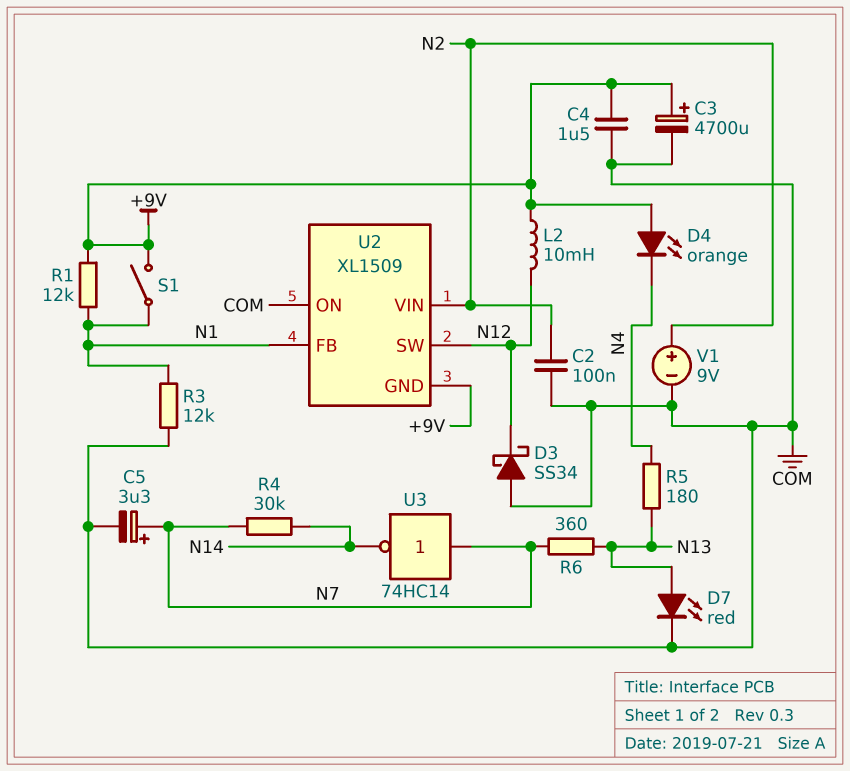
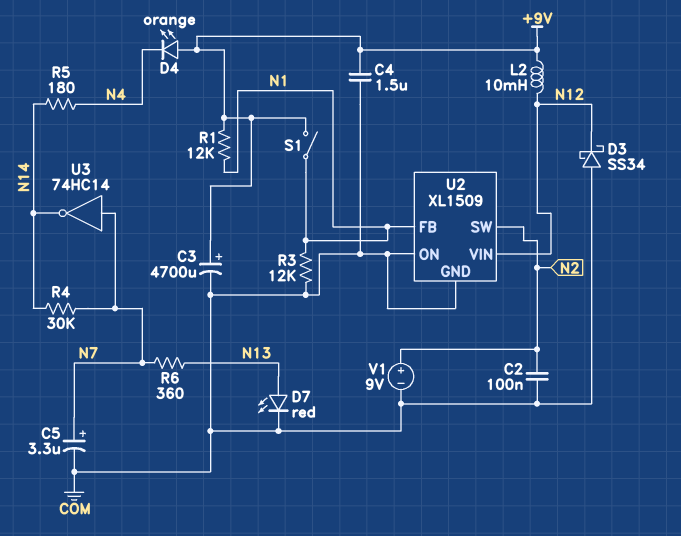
R5: 180 (N4, N13) -> 180 (N4, N14)
U2 pin GND: +9V -> COM
U2 pin SW: N12 -> N2
U2 pin VIN: N2 -> N12

